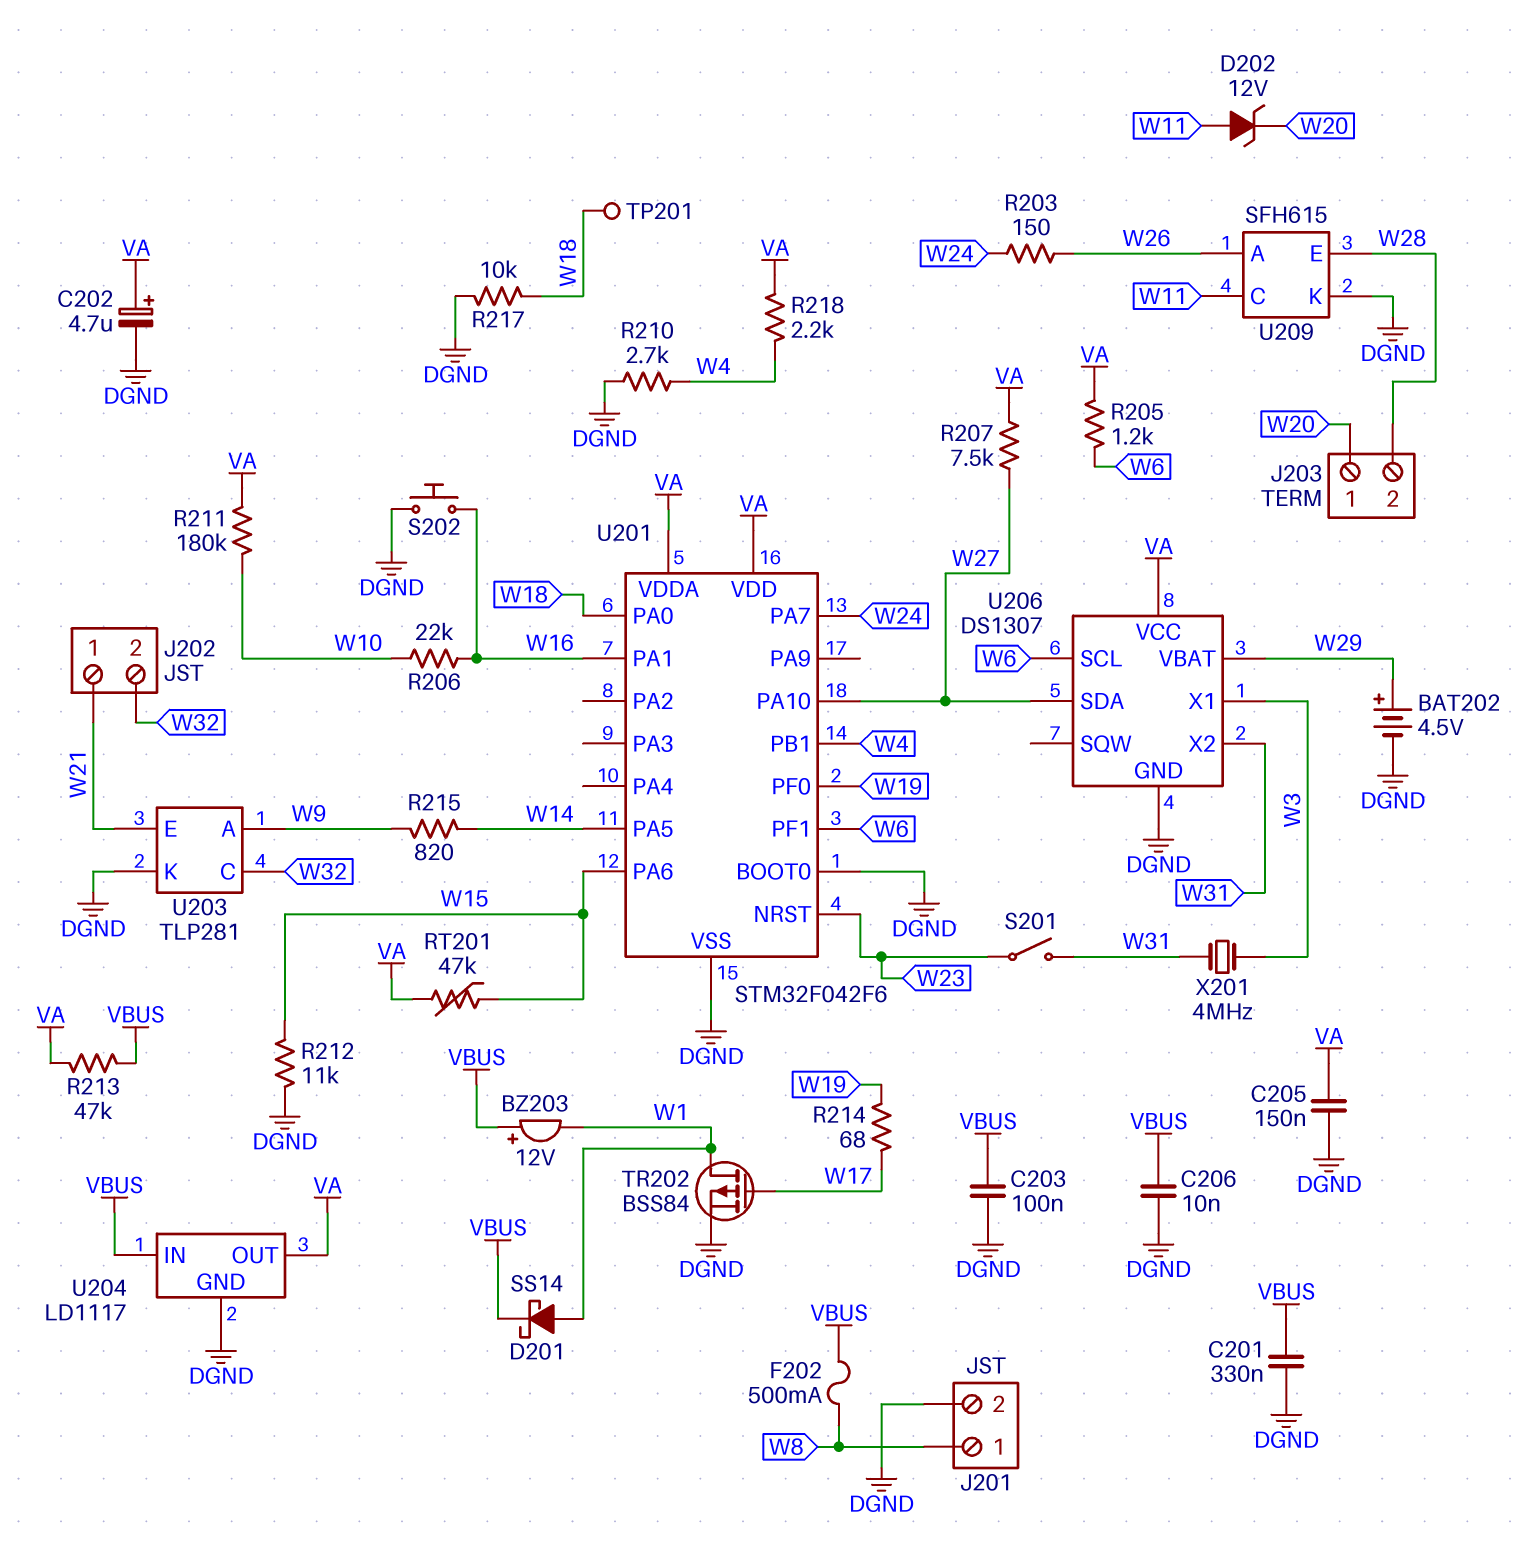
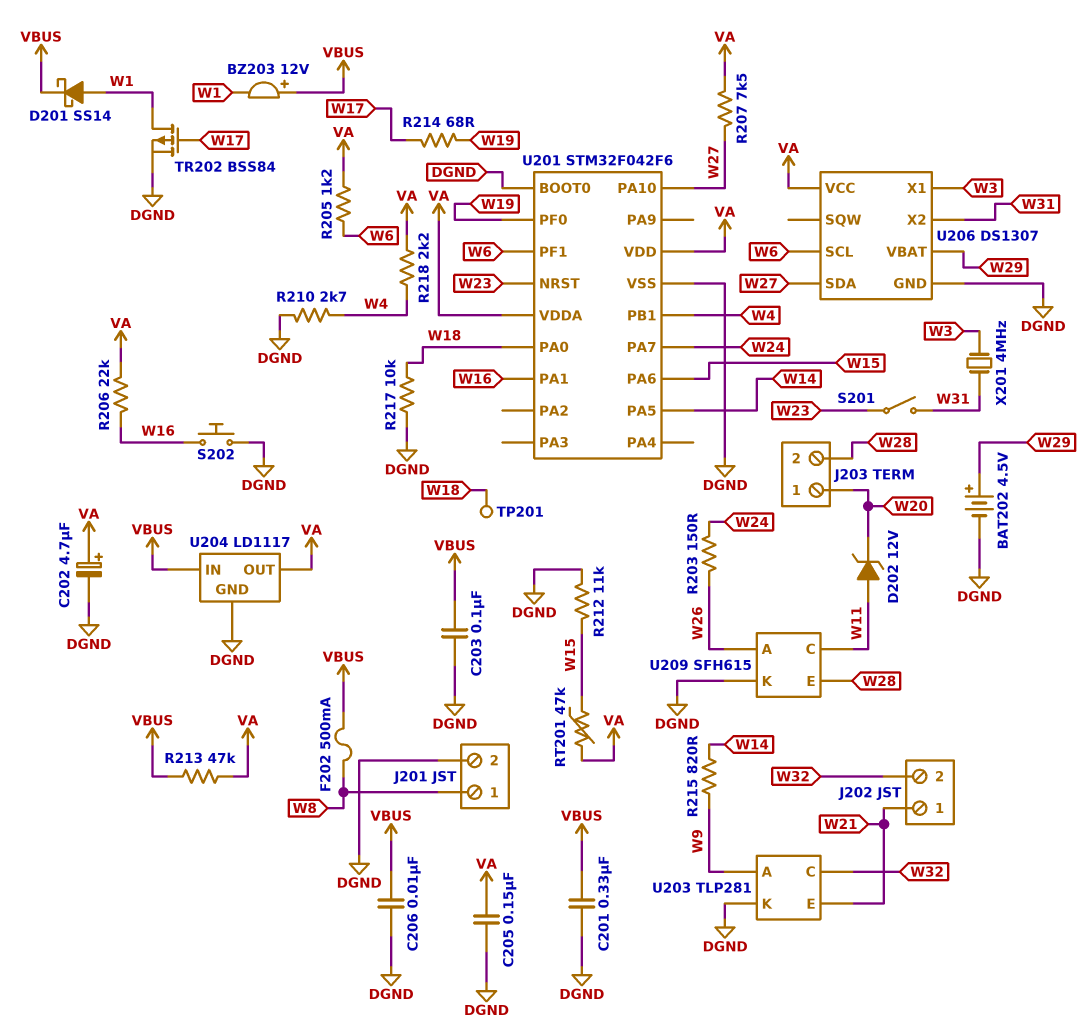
R206: 22k (W10, W16) -> 22k (VA, W16)
R211: 180k (VA, W10) -> none

